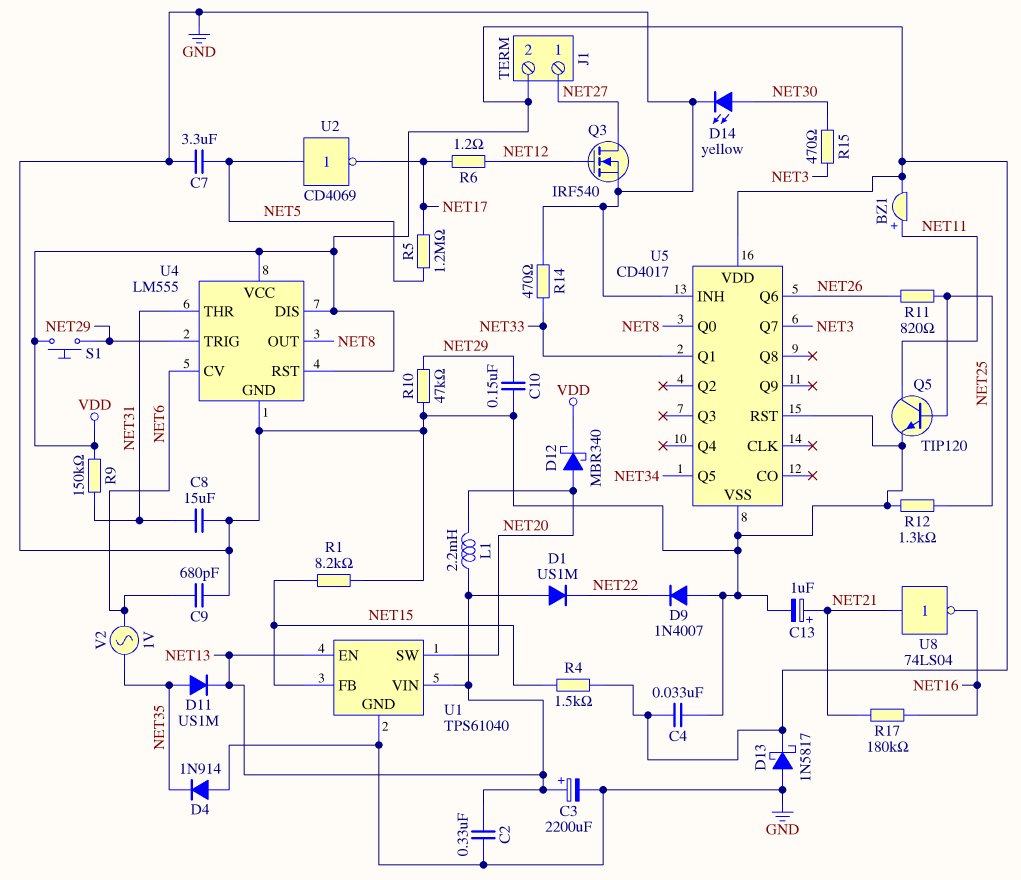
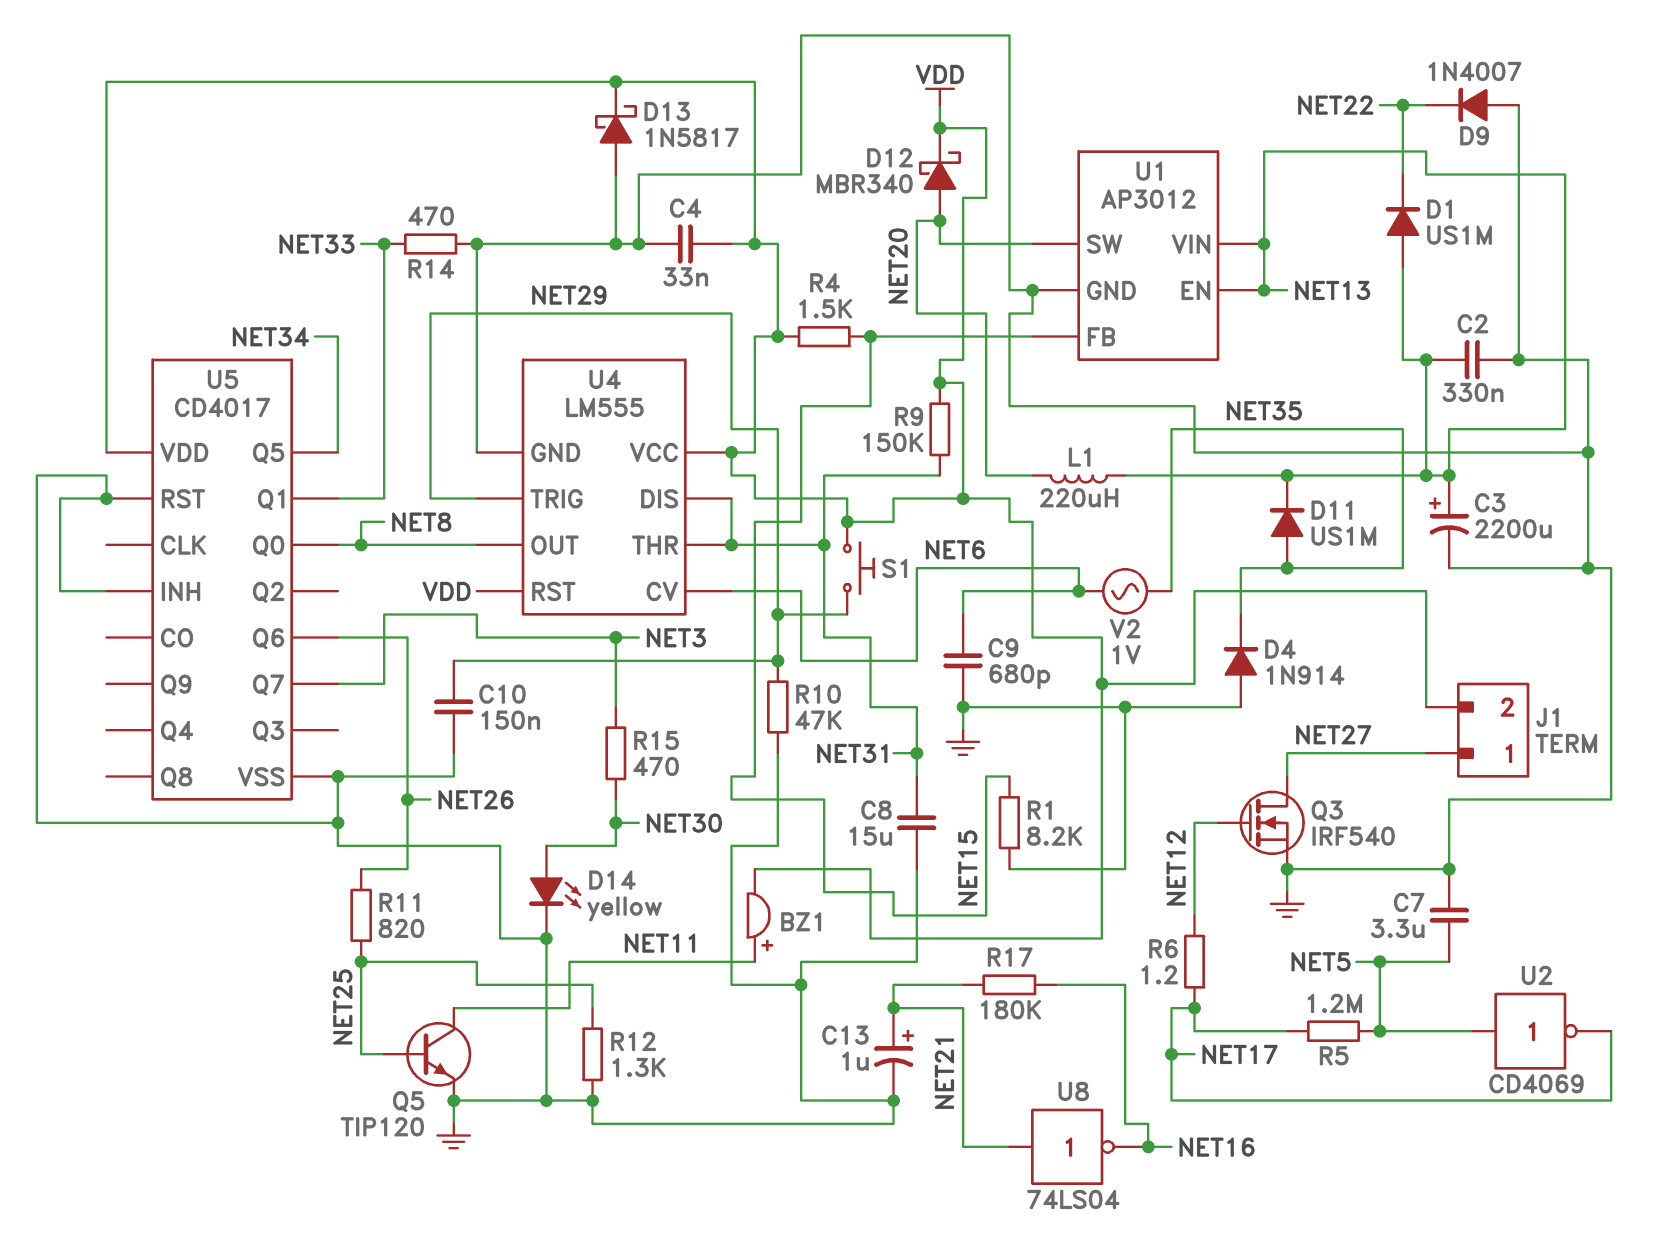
L1: 2.2mH (NET13, NET20) -> 220uH (NET13, NET20)
U1: TPS61040 -> AP3012
U4 pin DIS: VDD -> NET31

